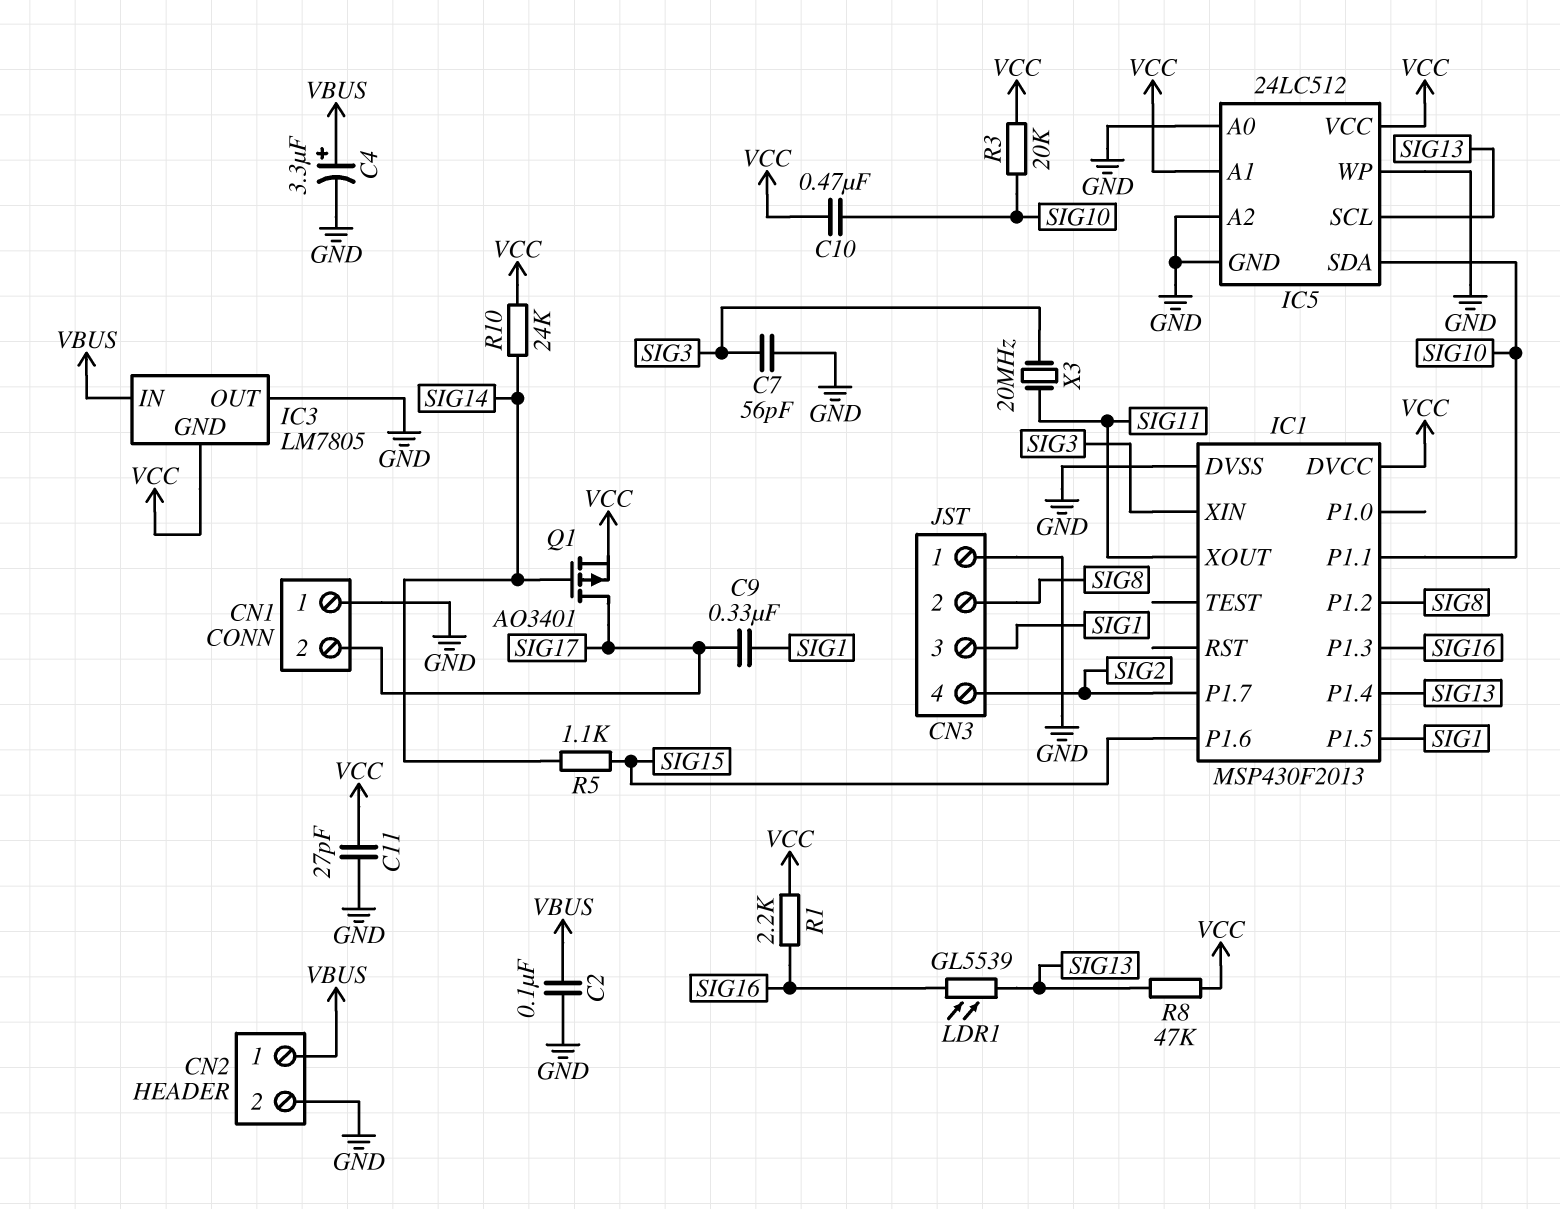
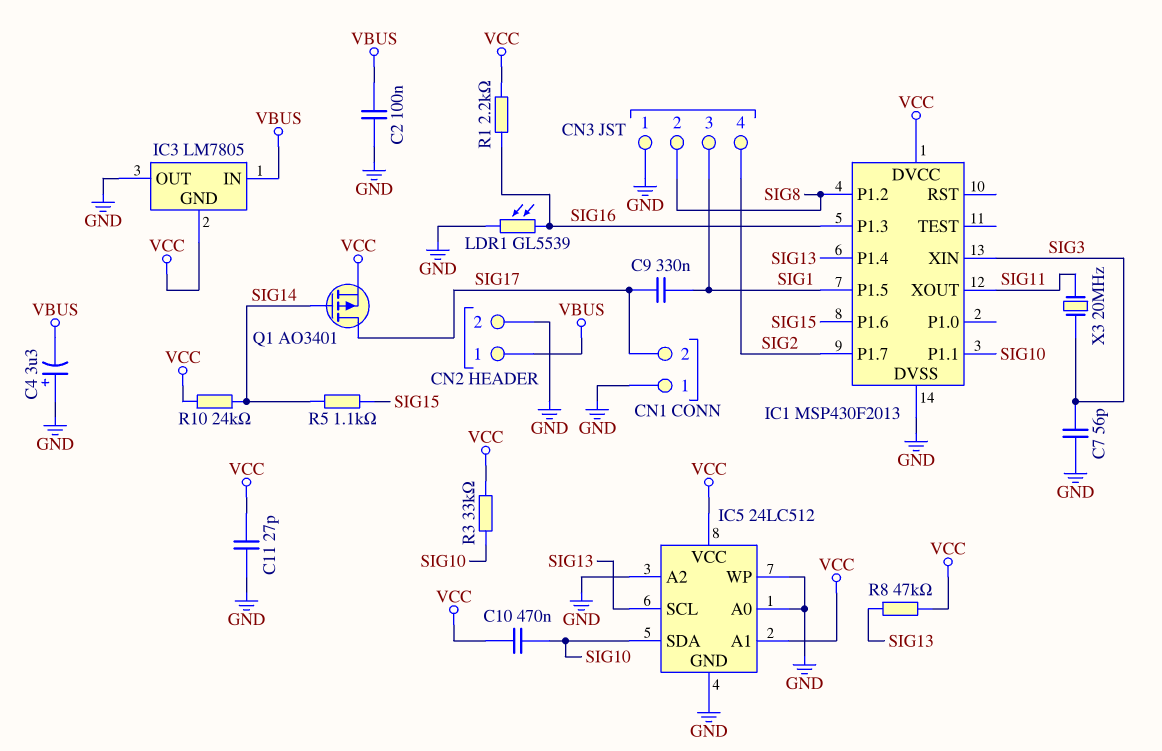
C4: 3.3uF (plus VBUS, minus GND) -> 3.3uF (plus GND, minus VBUS)
LDR1: GL5539 (SIG13, SIG16) -> GL5539 (GND, SIG16)
R3: 20k (SIG10, VCC) -> 33k (SIG10, VCC)

